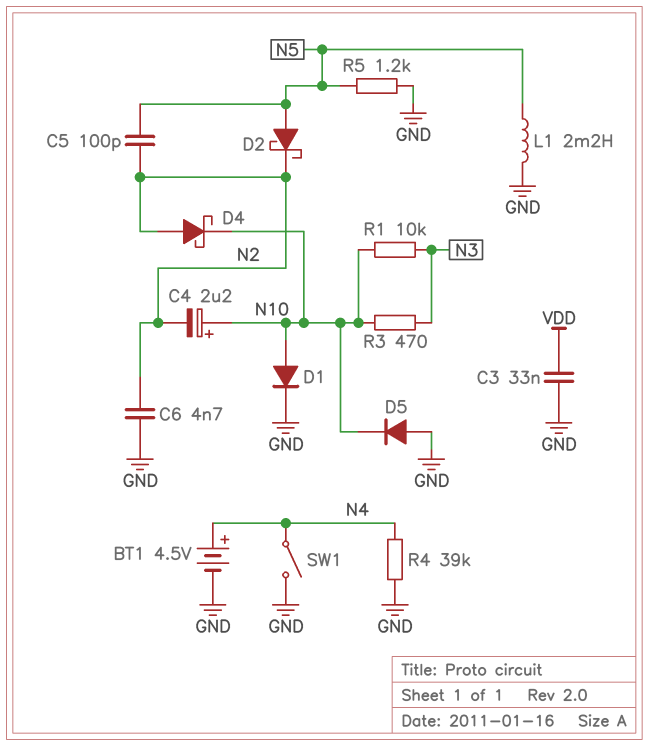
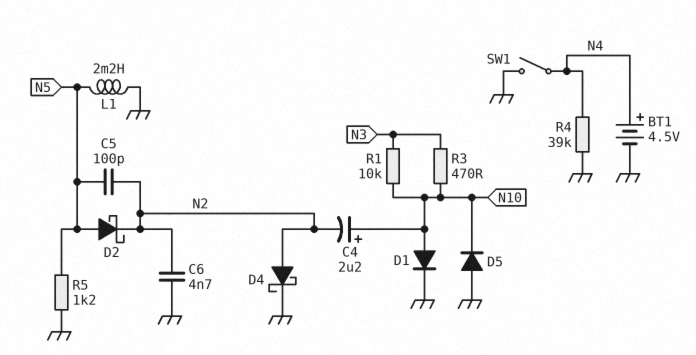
C3: 33nF (GND, VDD) -> none
D4: schottky (A N2, K N10) -> schottky (A N2, K GND)

